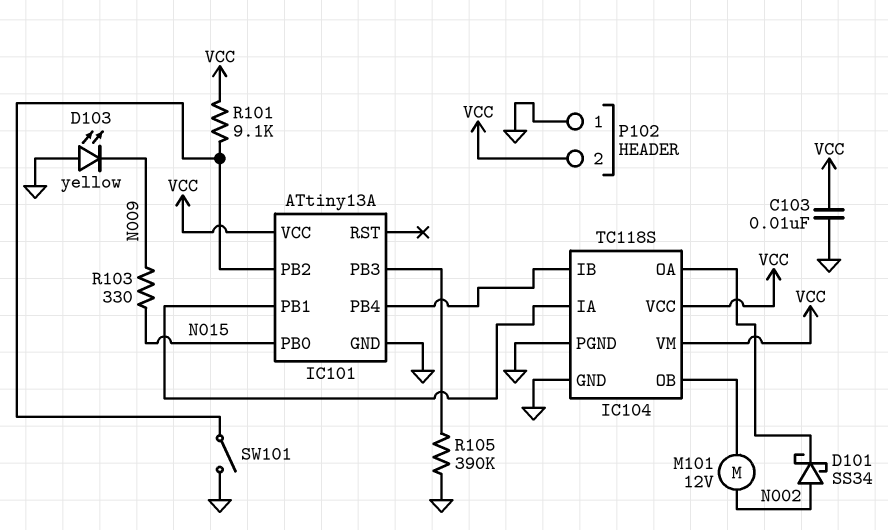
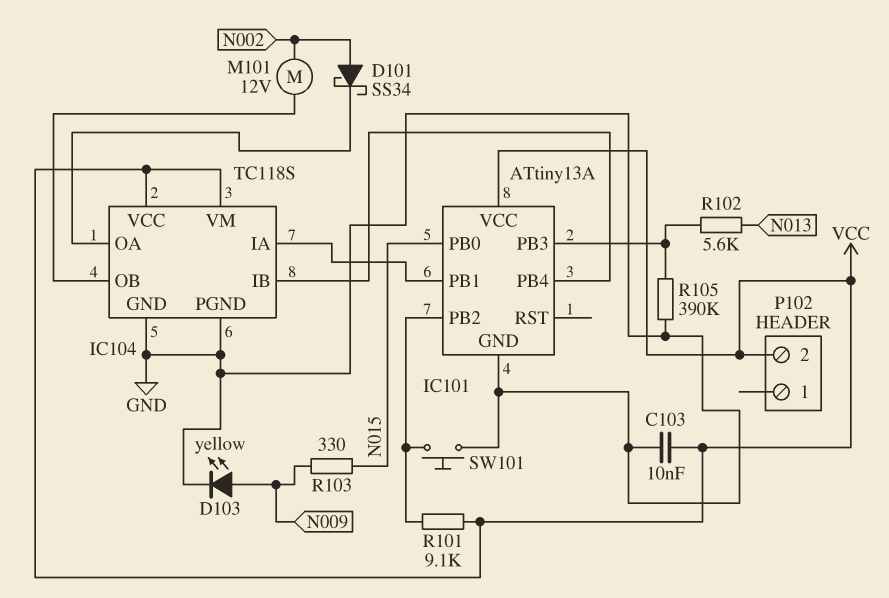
D103: LED yellow (A GND, K N009) -> LED yellow (A N009, K GND)
P102 pin 1: GND -> none
R102: none -> 5.6k (IC101/PB3, N013)
SW101: switch (GND, IC101/PB2) -> button (GND, IC101/PB2)

